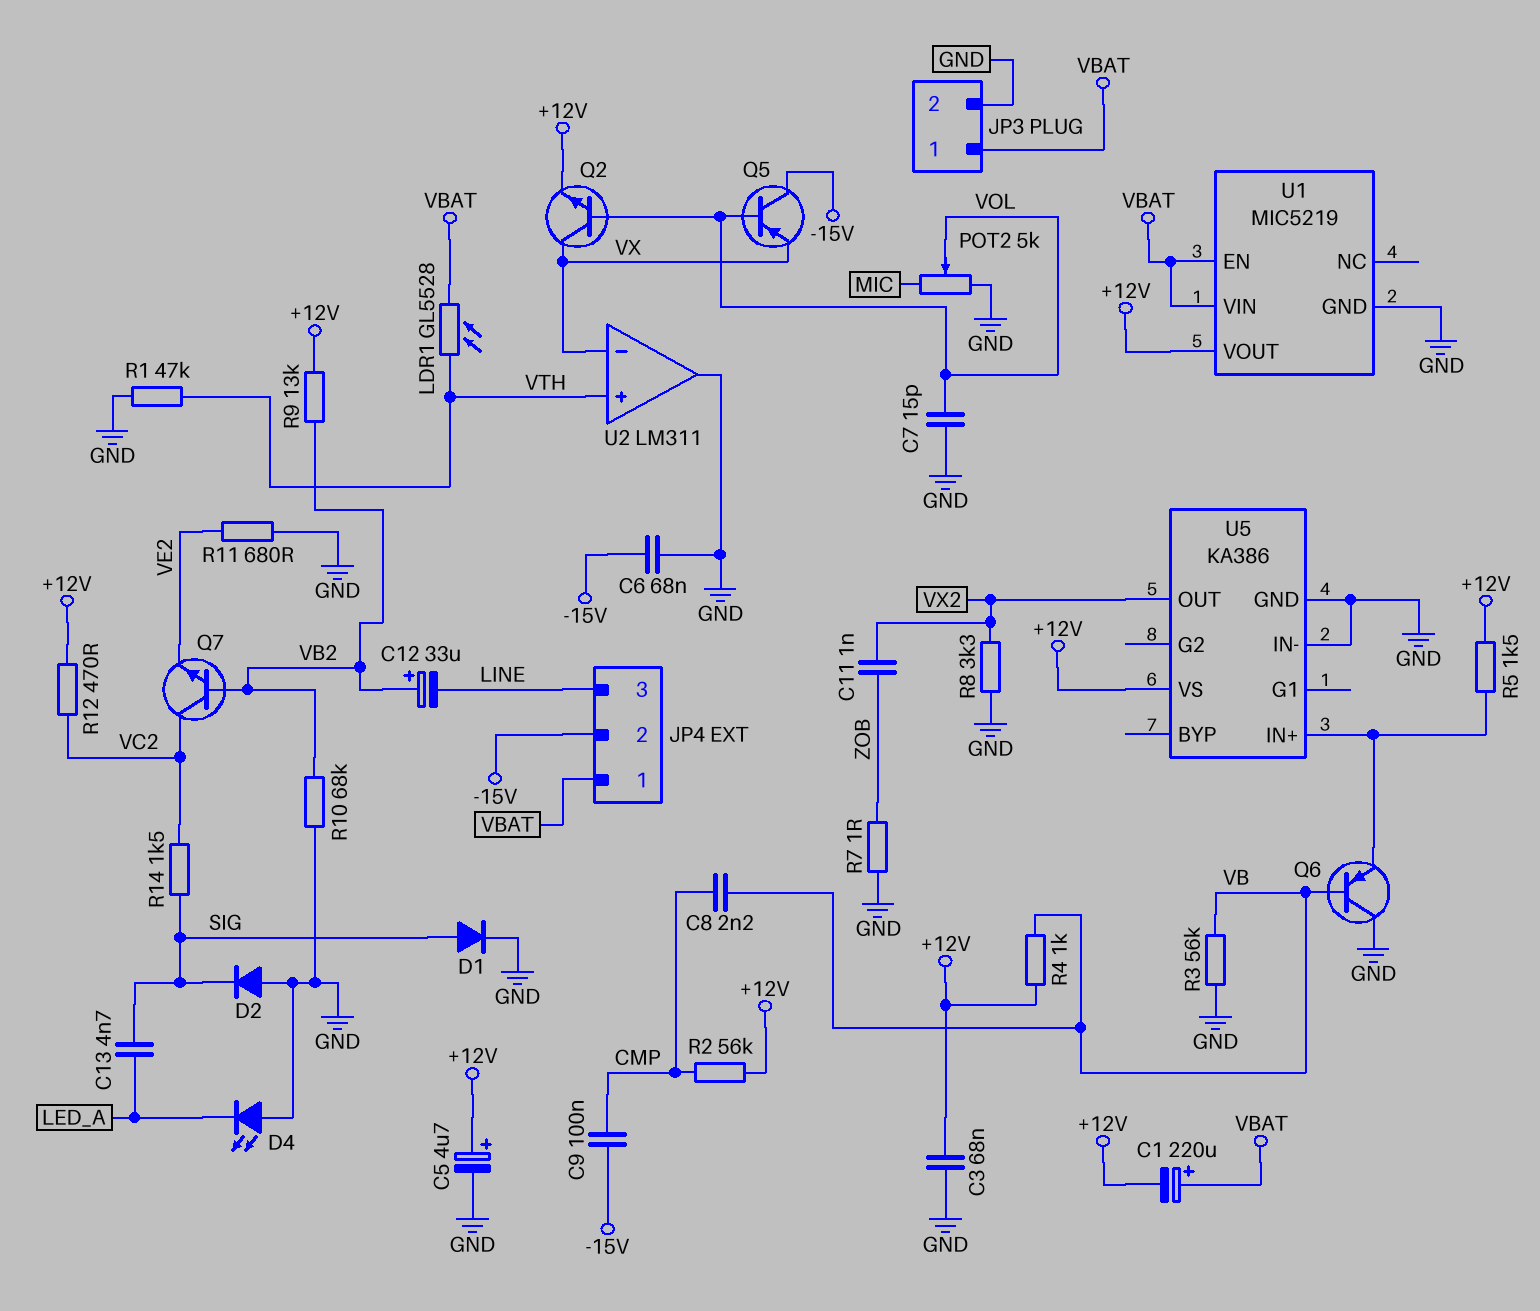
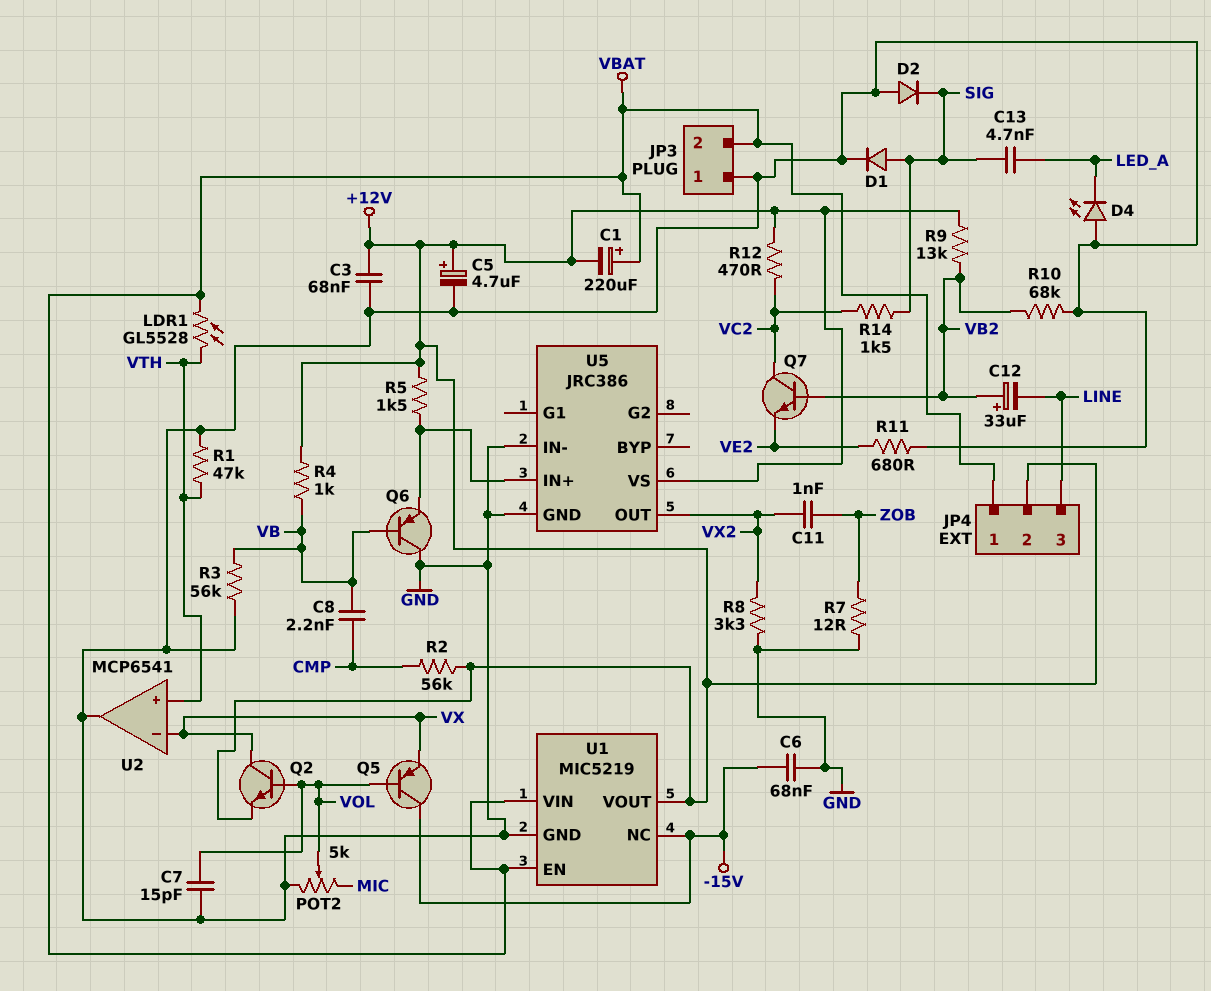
C9: 100nF (-15V, CMP) -> none
JP3 pin 1: VBAT -> GND
JP3 pin 2: GND -> VBAT
JP4 pin 2: -15V -> +12V
R7: 1 (GND, ZOB) -> 12 (GND, ZOB)
U1 pin NC: none -> -15V
U2: LM311 -> MCP6541
U5: KA386 -> JRC386

